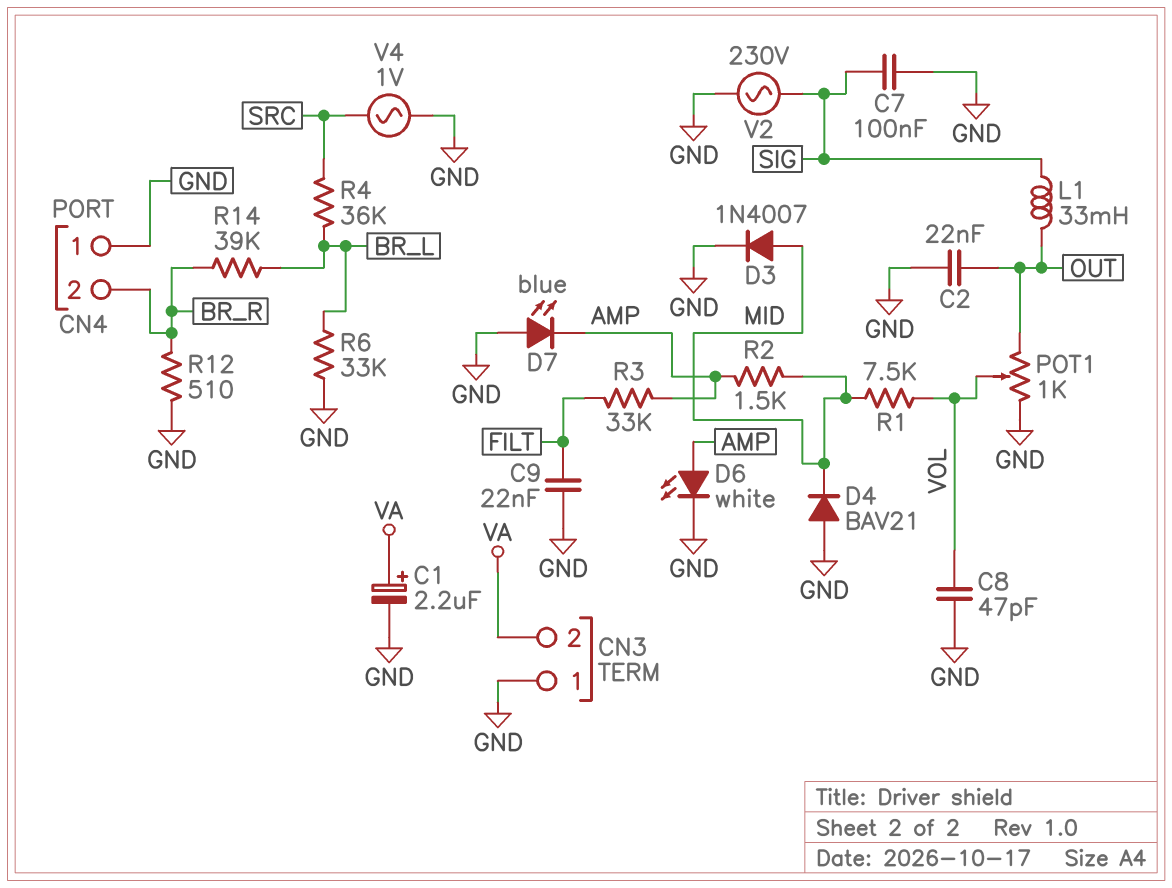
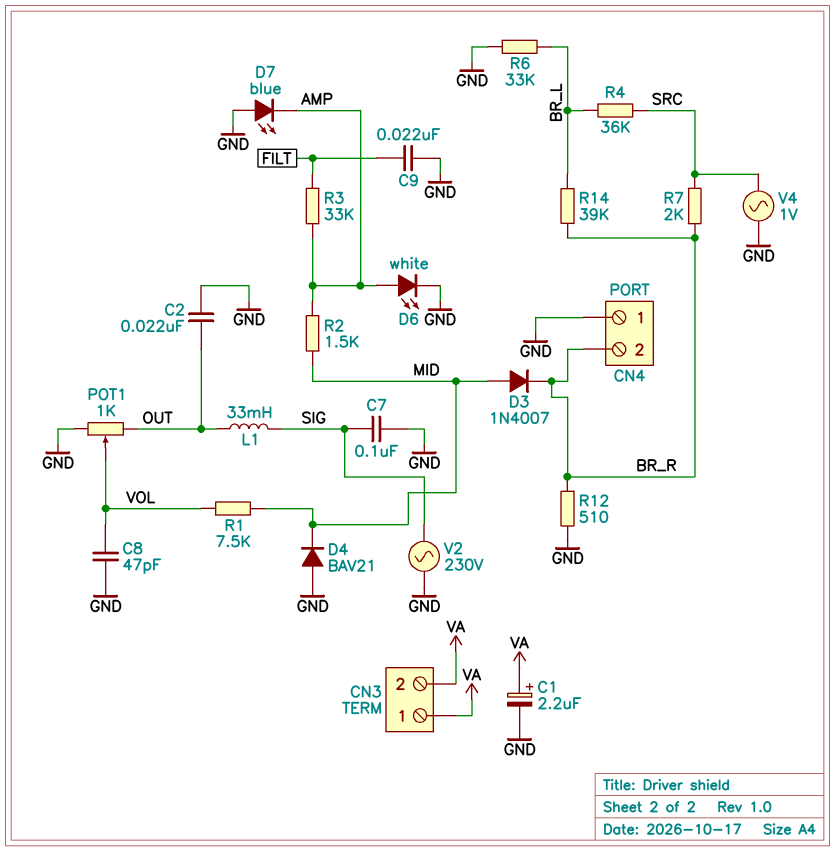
CN3 pin 1: GND -> VA
D3: diode 1N4007 (A MID, K GND) -> diode 1N4007 (A MID, K BR_R)
R7: none -> 2k (BR_R, SRC)

